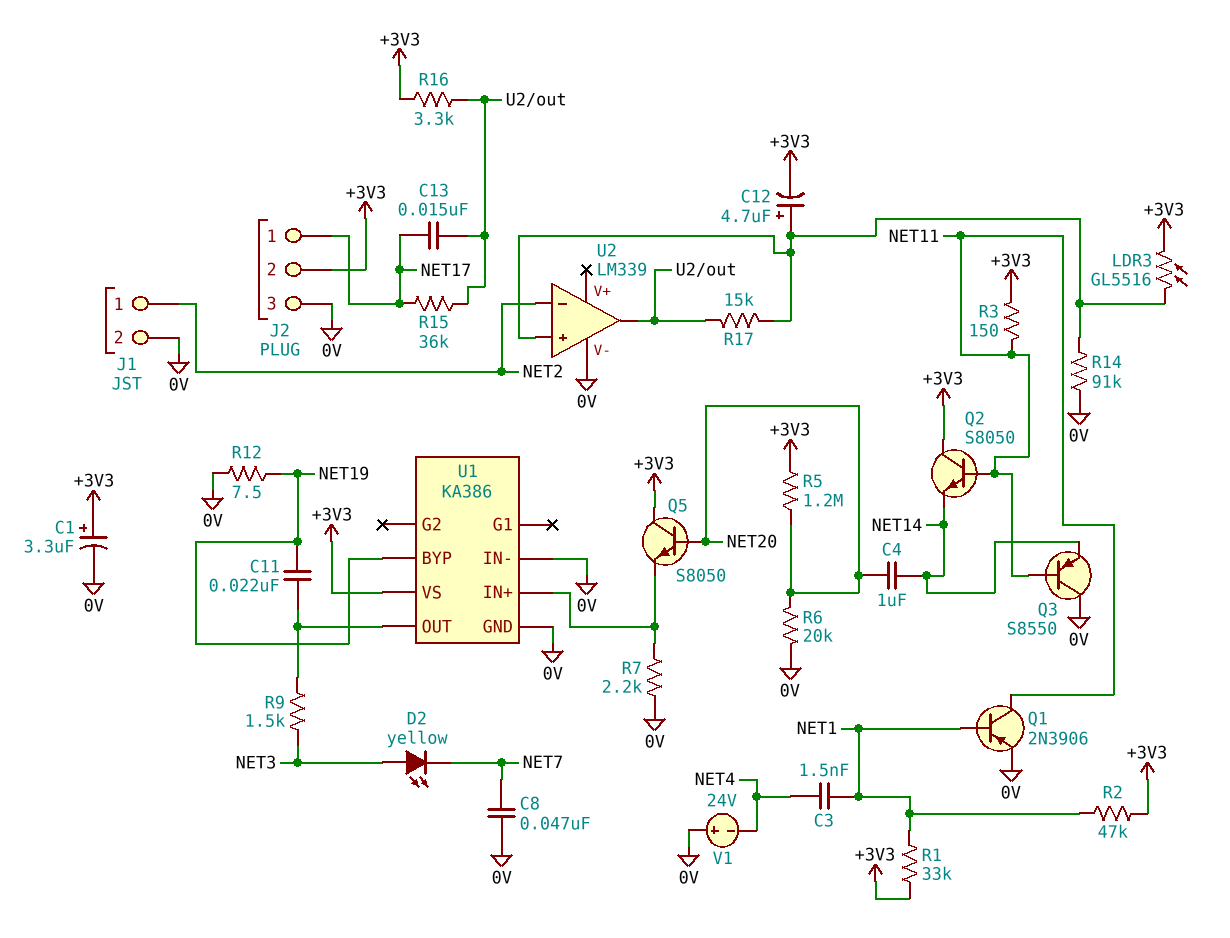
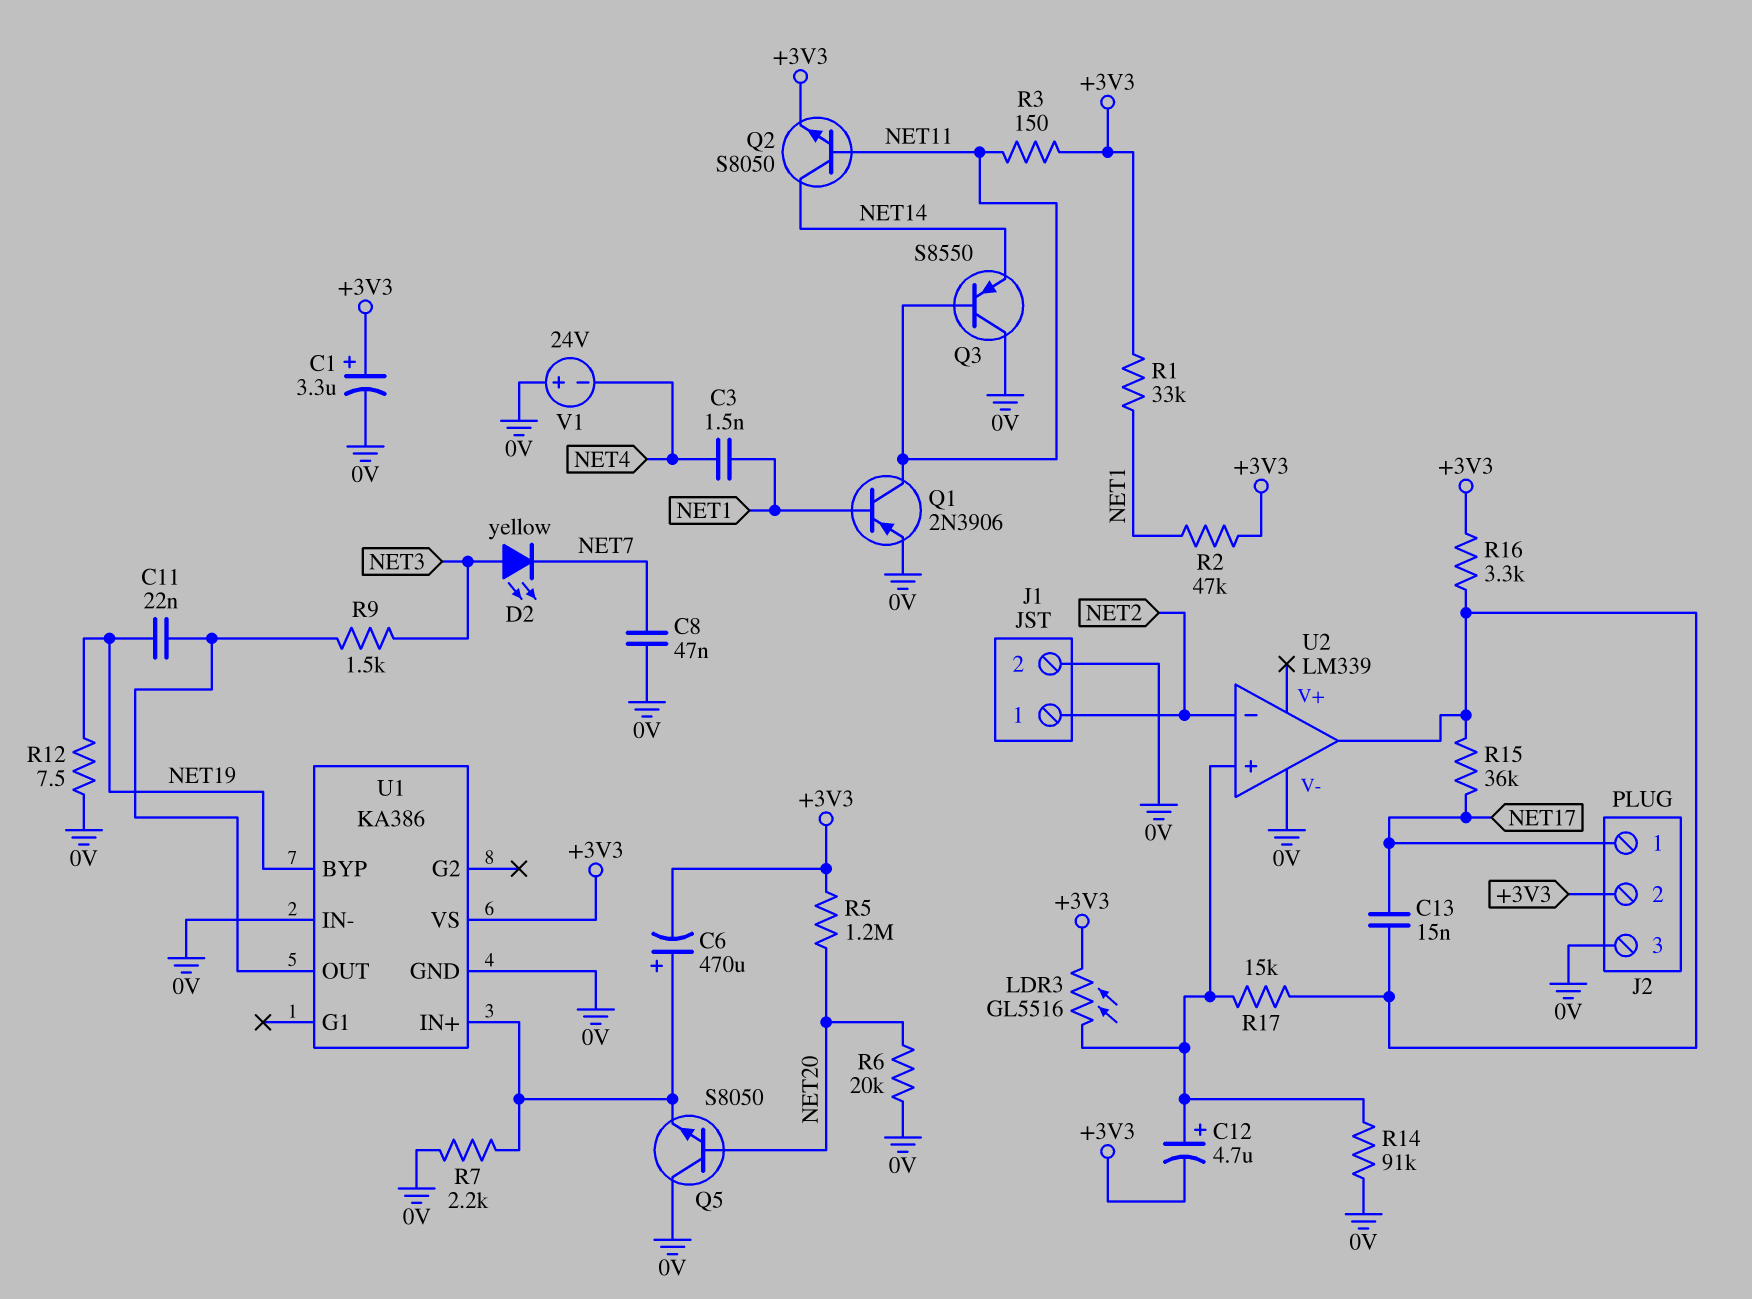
C4: 1uF (NET14, NET20) -> none
C6: none -> 470uF (plus U1/IN+, minus +3V3)
Q2: NPN S8050 (B NET11, C +3V3, E NET14) -> NPN S8050 (B NET11, C NET14, E +3V3)
Q5: NPN S8050 (B NET20, C +3V3, E U1/IN+) -> NPN S8050 (B NET20, C 0V, E U1/IN+)

